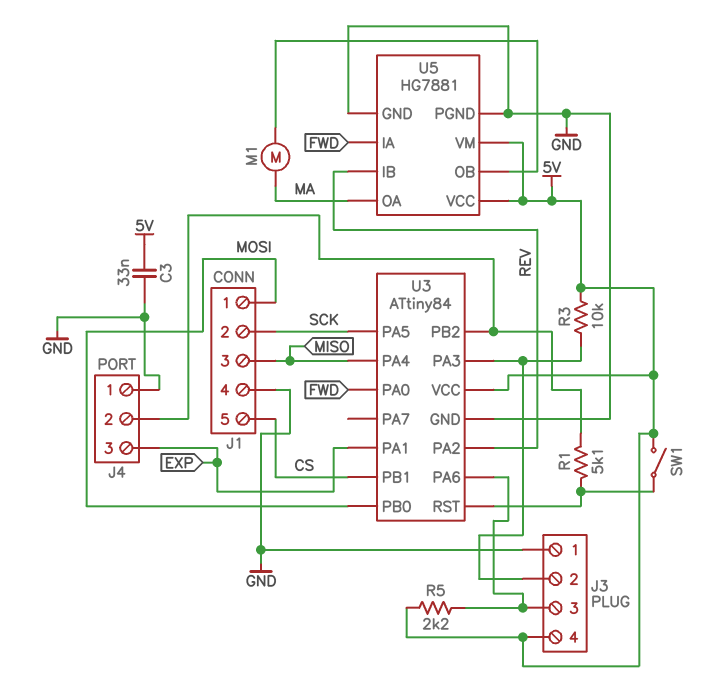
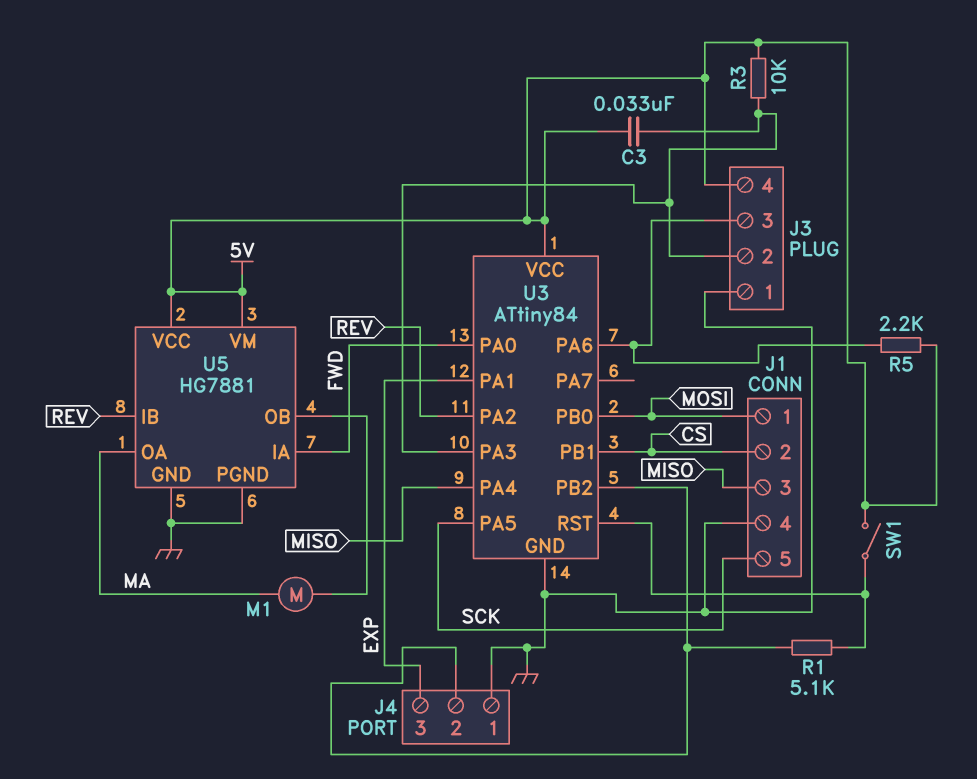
C3: 33nF (5V, GND) -> 33nF (5V, J3/2)
J1 pin 2: SCK -> CS
J1 pin 5: CS -> SCK

